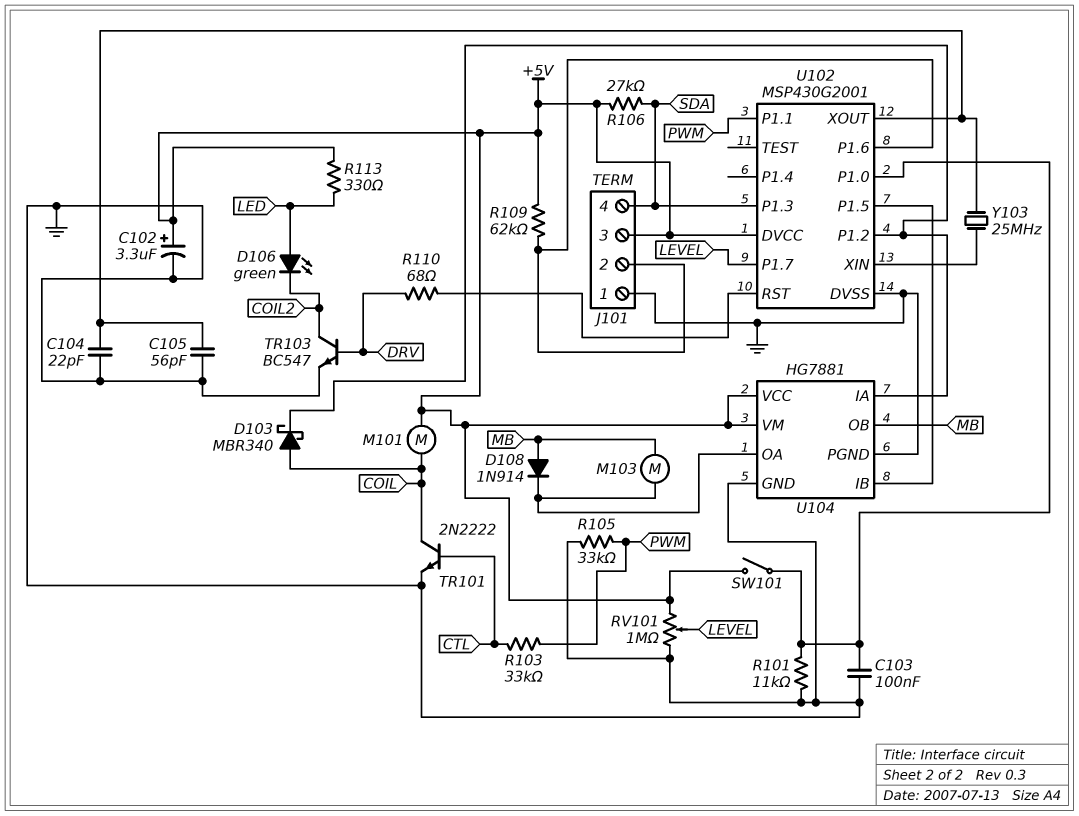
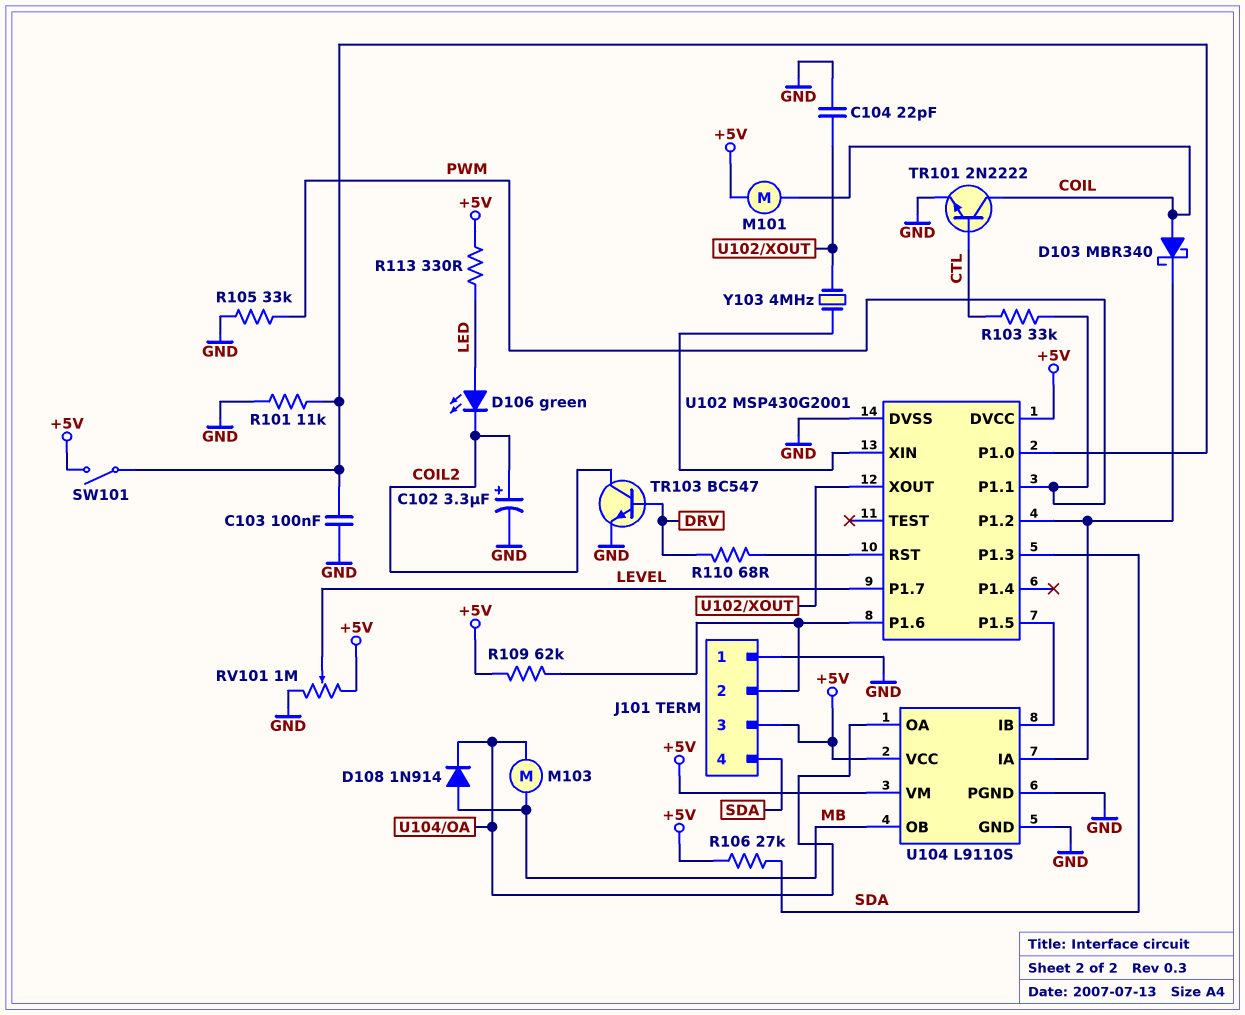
C102: 3.3uF (plus +5V, minus GND) -> 3.3uF (plus COIL2, minus GND)
C105: 56pF (GND, U102/XOUT) -> none
U104: HG7881 -> L9110S
Y103: 25MHz (U102/XIN, U102/XOUT) -> 4MHz (U102/XIN, U102/XOUT)

